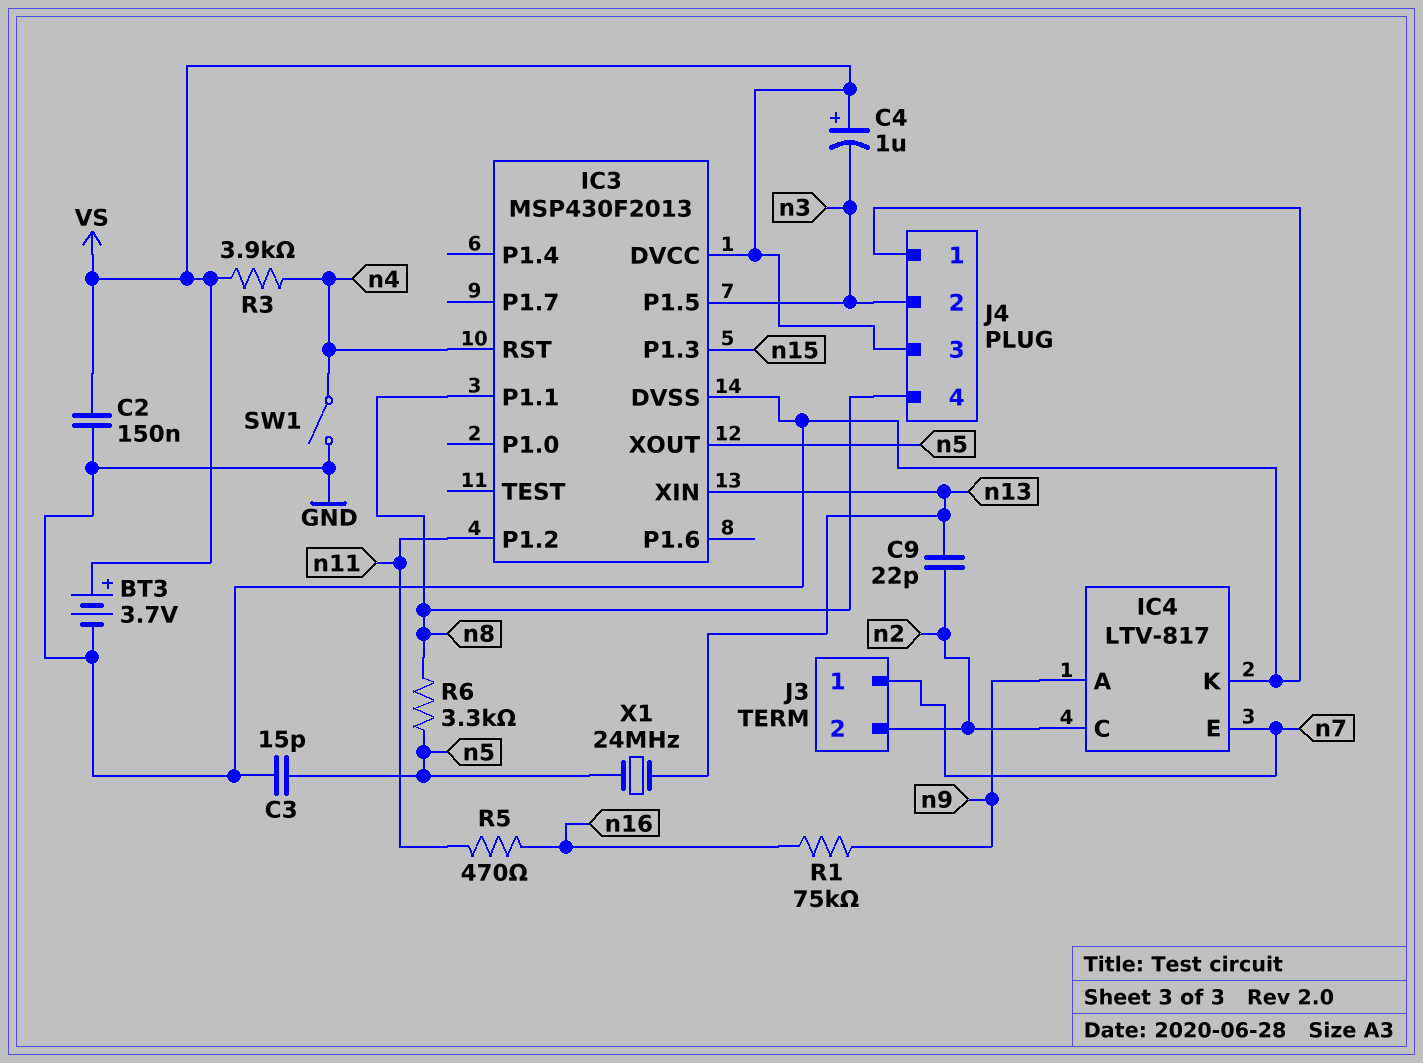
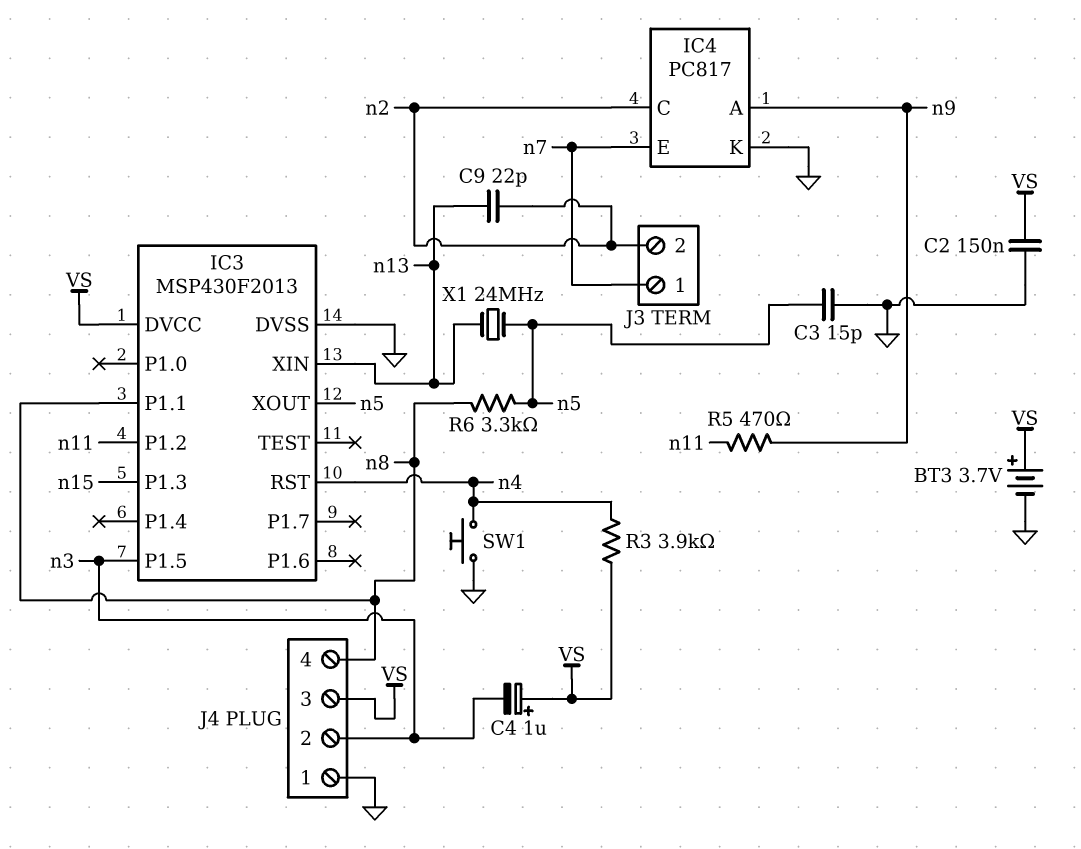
IC4: LTV-817 -> PC817
R1: 75k (n9, n16) -> none
R5: 470 (n11, n16) -> 470 (n9, n11)
SW1: switch (GND, n4) -> button (GND, n4)

